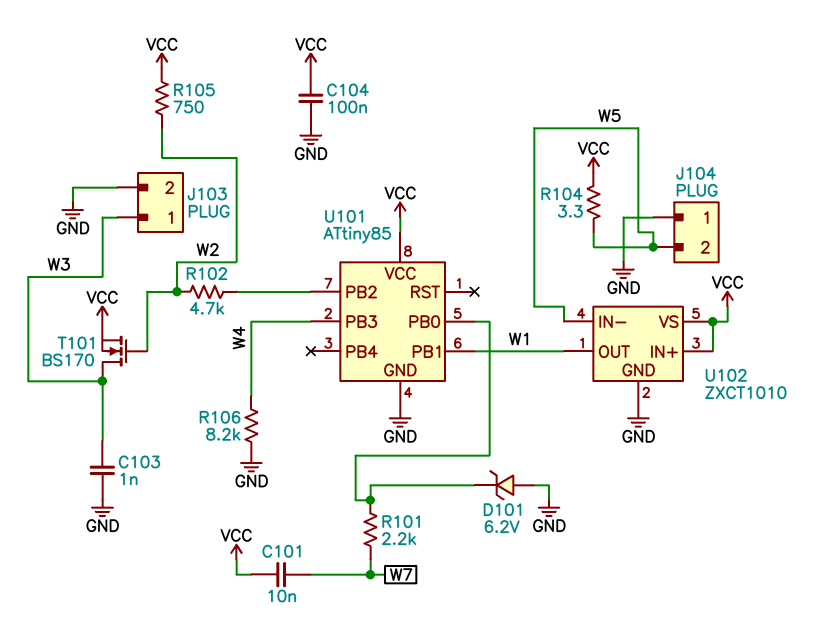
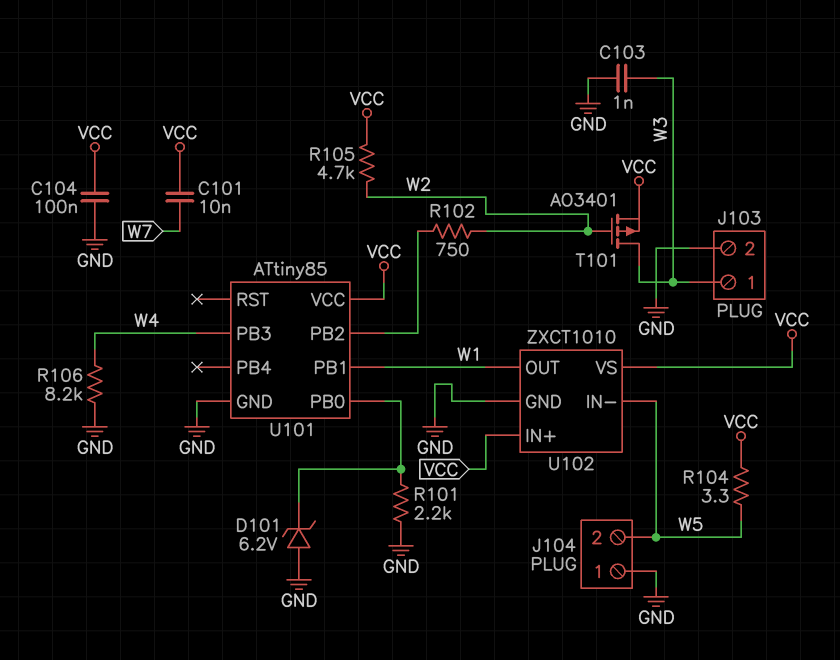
R101: 2.2k (U101/PB0, W7) -> 2.2k (GND, U101/PB0)
R102: 4.7k (U101/PB2, W2) -> 750 (U101/PB2, W2)
R105: 750 (VCC, W2) -> 4.7k (VCC, W2)
T101: NMOS BS170 (G W2, D W3, S VCC) -> PMOS AO3401 (G W2, D W3, S VCC)

